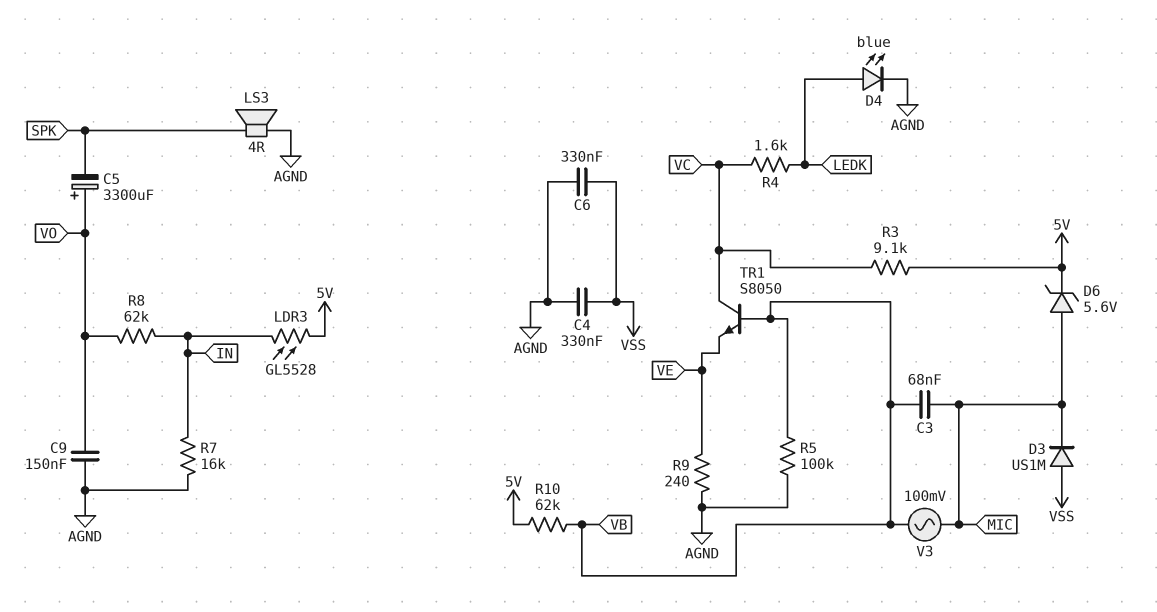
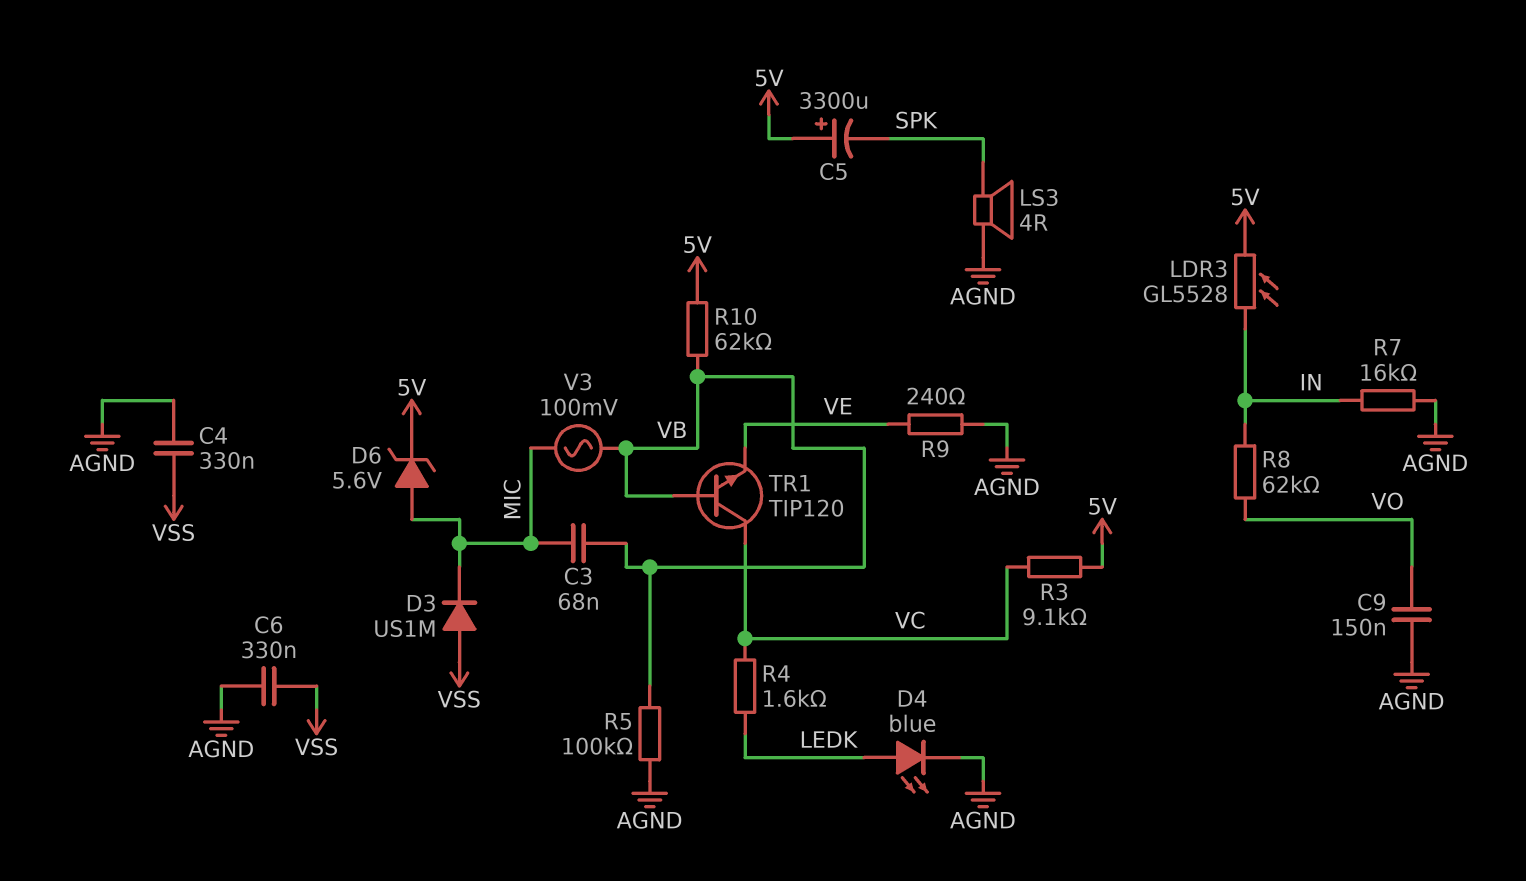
C5: 3300uF (plus VO, minus SPK) -> 3300uF (plus 5V, minus SPK)
TR1: NPN S8050 (B VB, C VC, E VE) -> NPN TIP120 (B VB, C VC, E VE)

